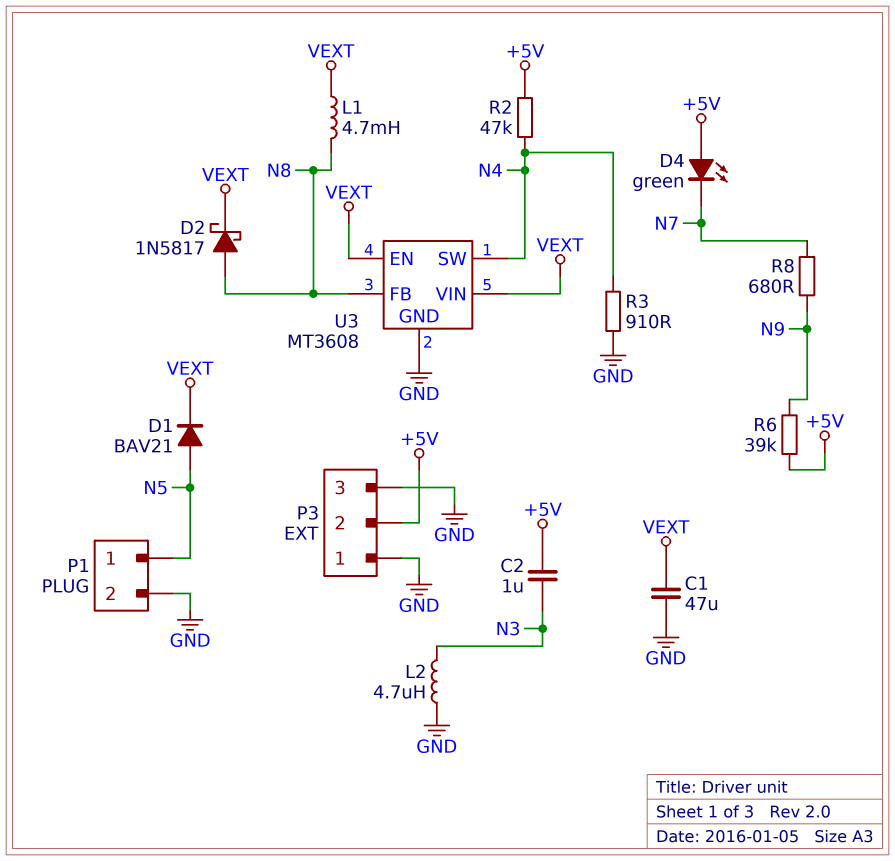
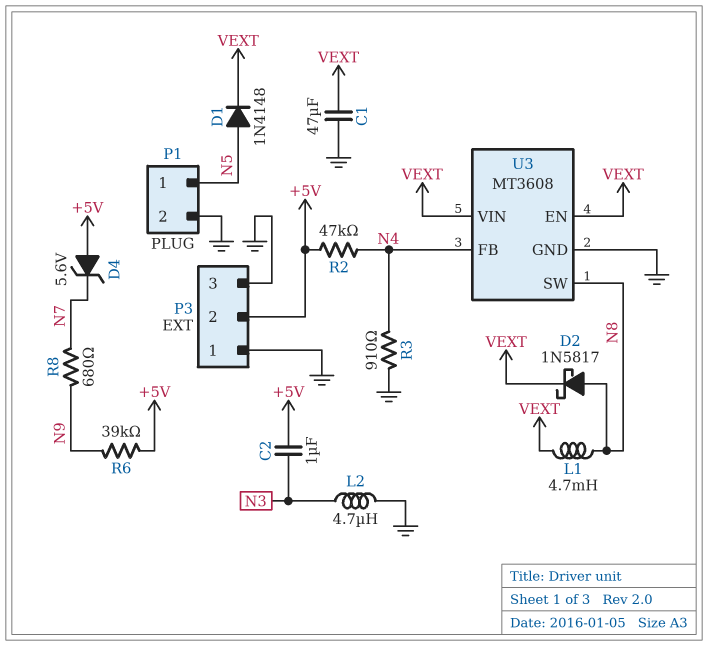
D1: diode BAV21 (A N5, K VEXT) -> diode 1N4148 (A N5, K VEXT)
D4: LED green (A +5V, K N7) -> zener 5.6V (A +5V, K N7)
U3 pin FB: N8 -> N4
U3 pin SW: N4 -> N8

